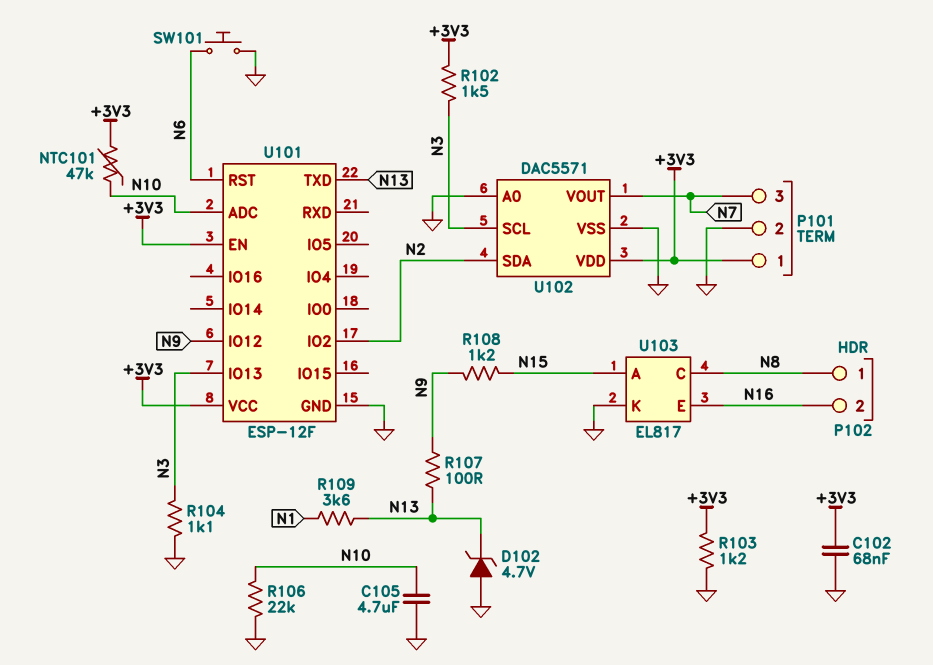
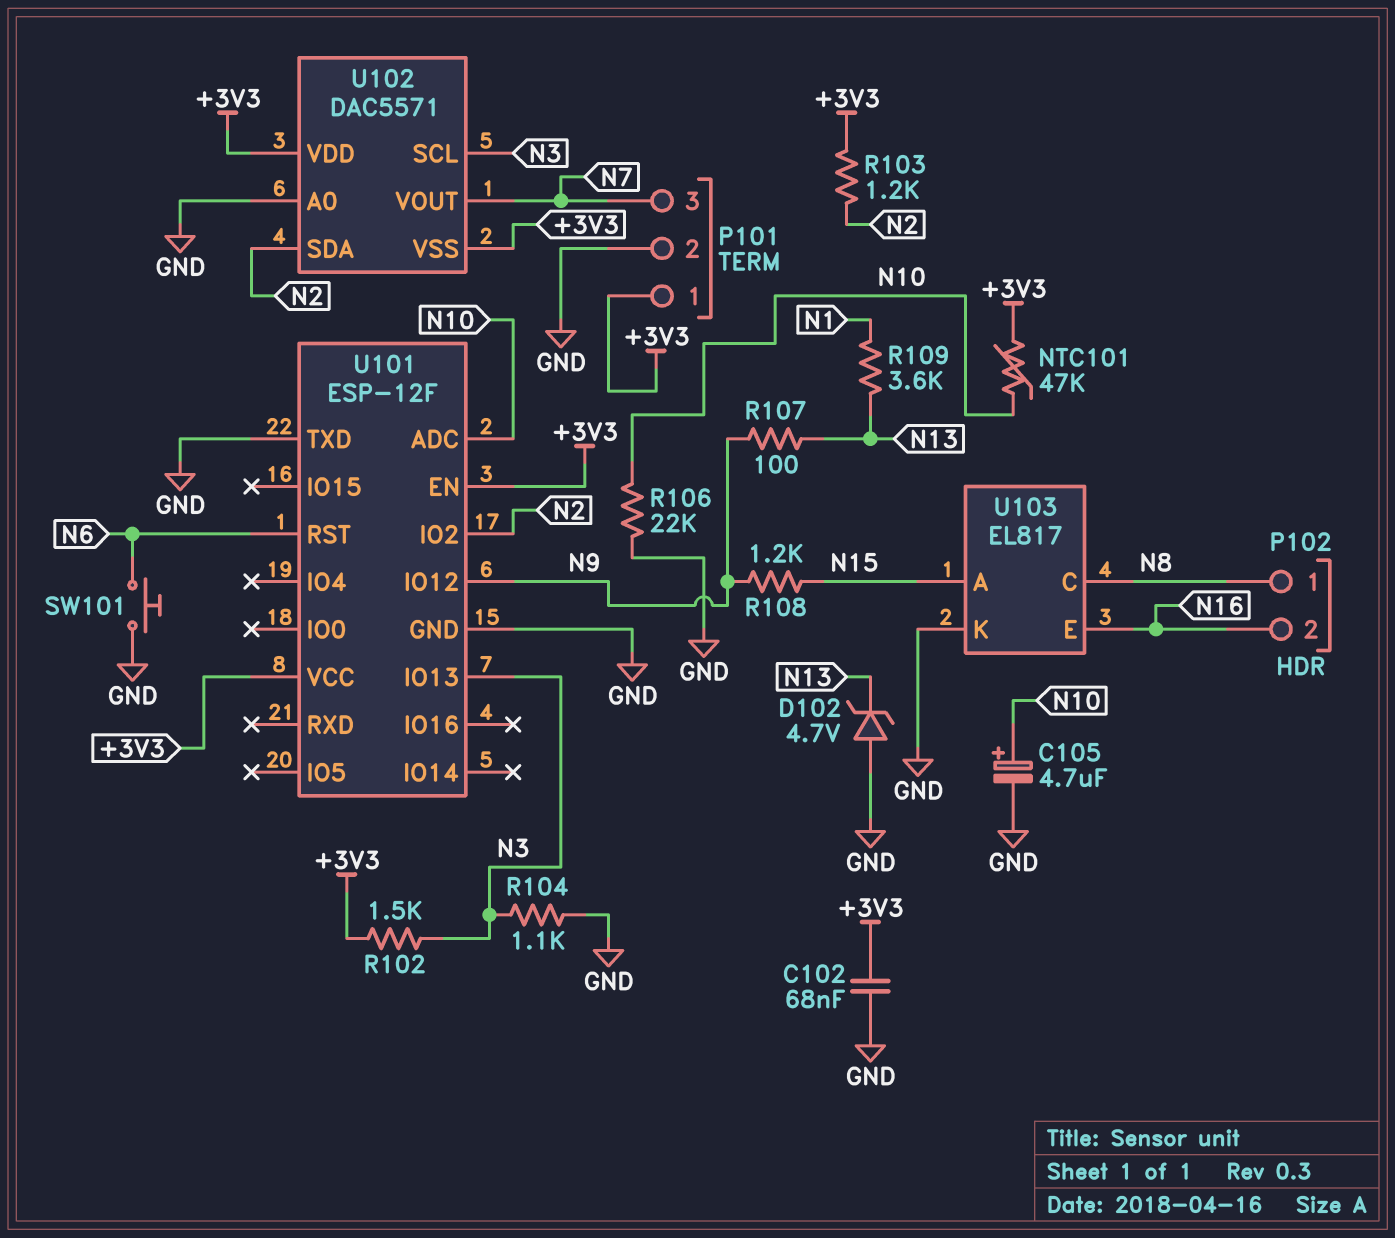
C105: 4.7uF (GND, N10) -> 4.7uF (plus N10, minus GND)
R103: 1.2k (+3V3, GND) -> 1.2k (+3V3, N2)
U101 pin TXD: N13 -> GND
U102 pin VSS: GND -> +3V3

